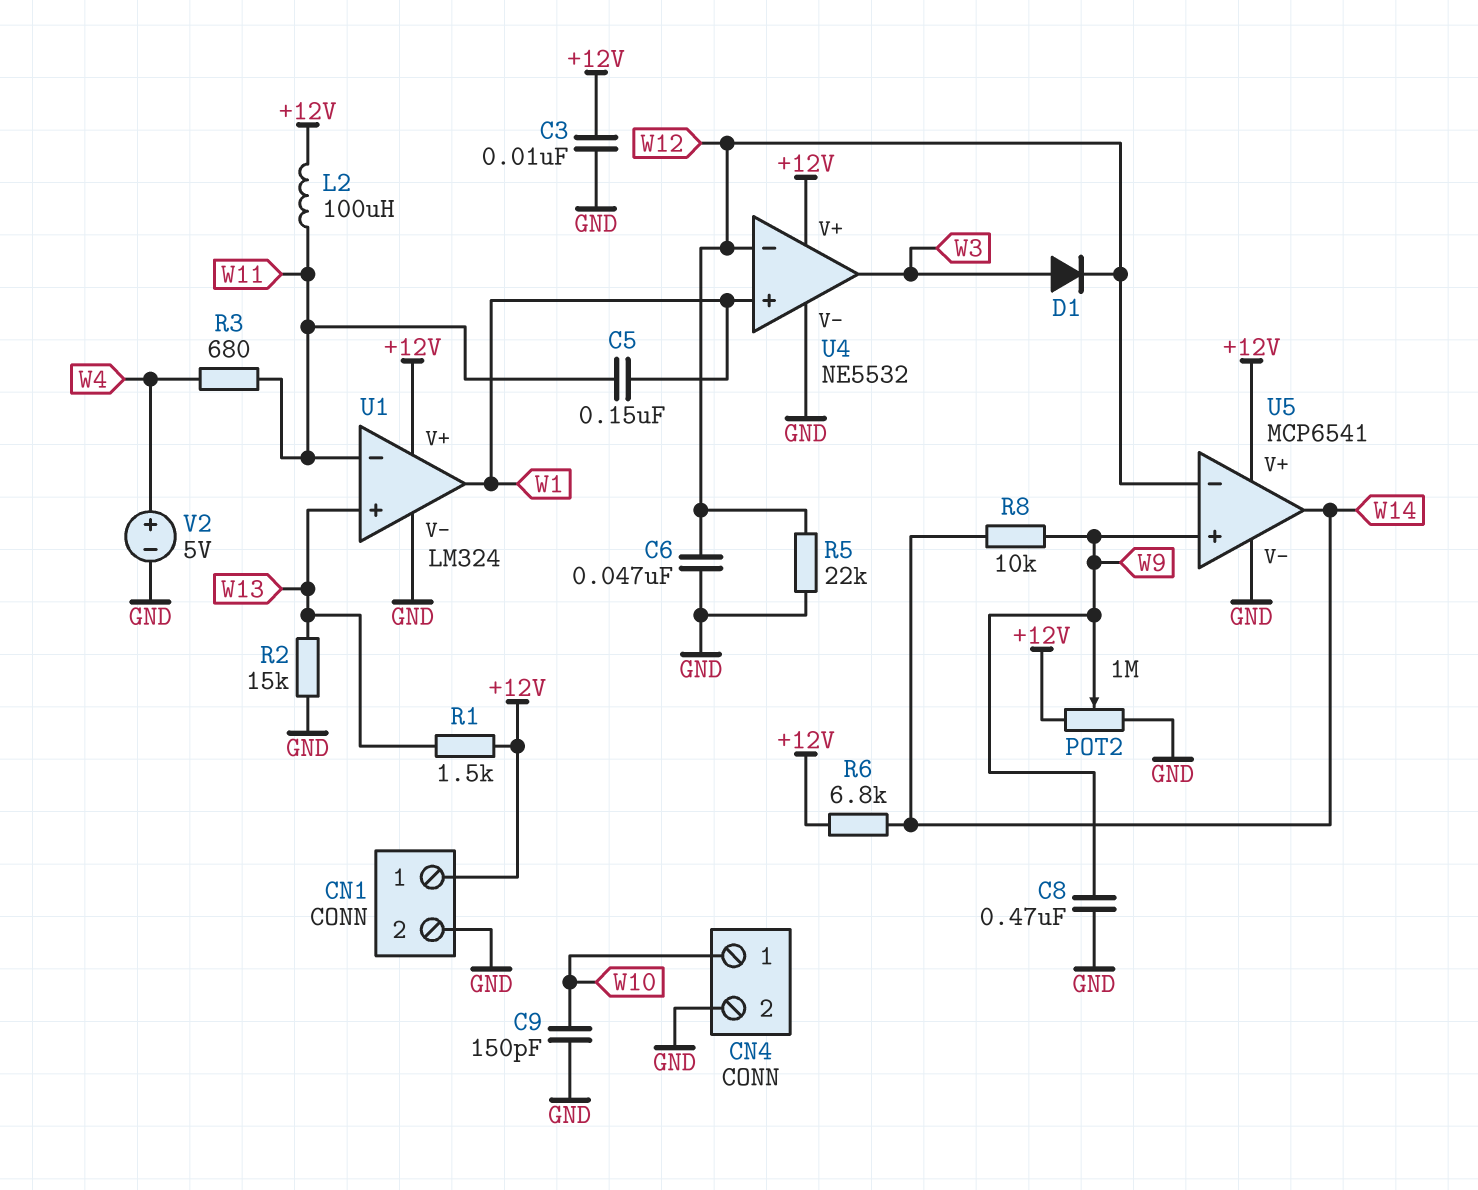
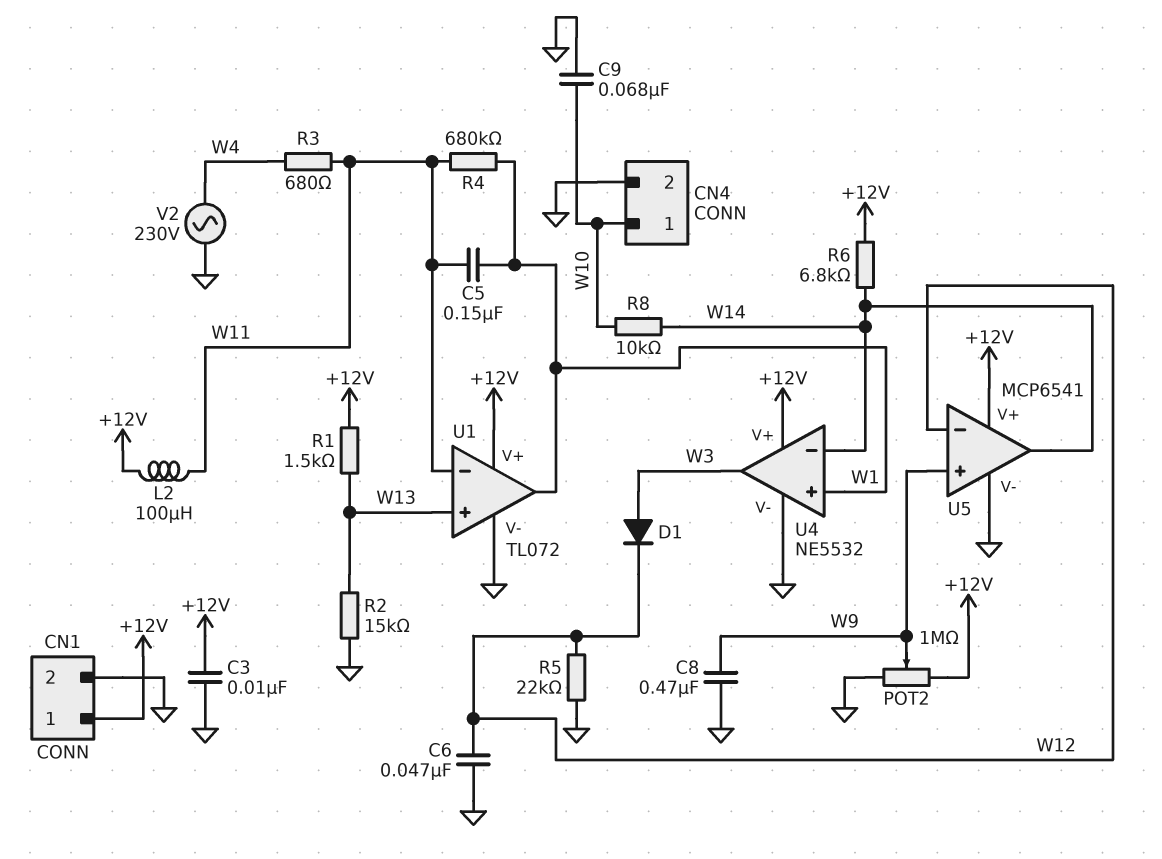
C9: 150pF (GND, W10) -> 68nF (GND, W10)
R4: none -> 680k (W1, W11)
R8: 10k (W9, W14) -> 10k (W10, W14)
U1: LM324 -> TL072
U4 pin in-: W12 -> W14
V2: 5V (plus W4, minus GND) -> AC 230V (GND, W4)

